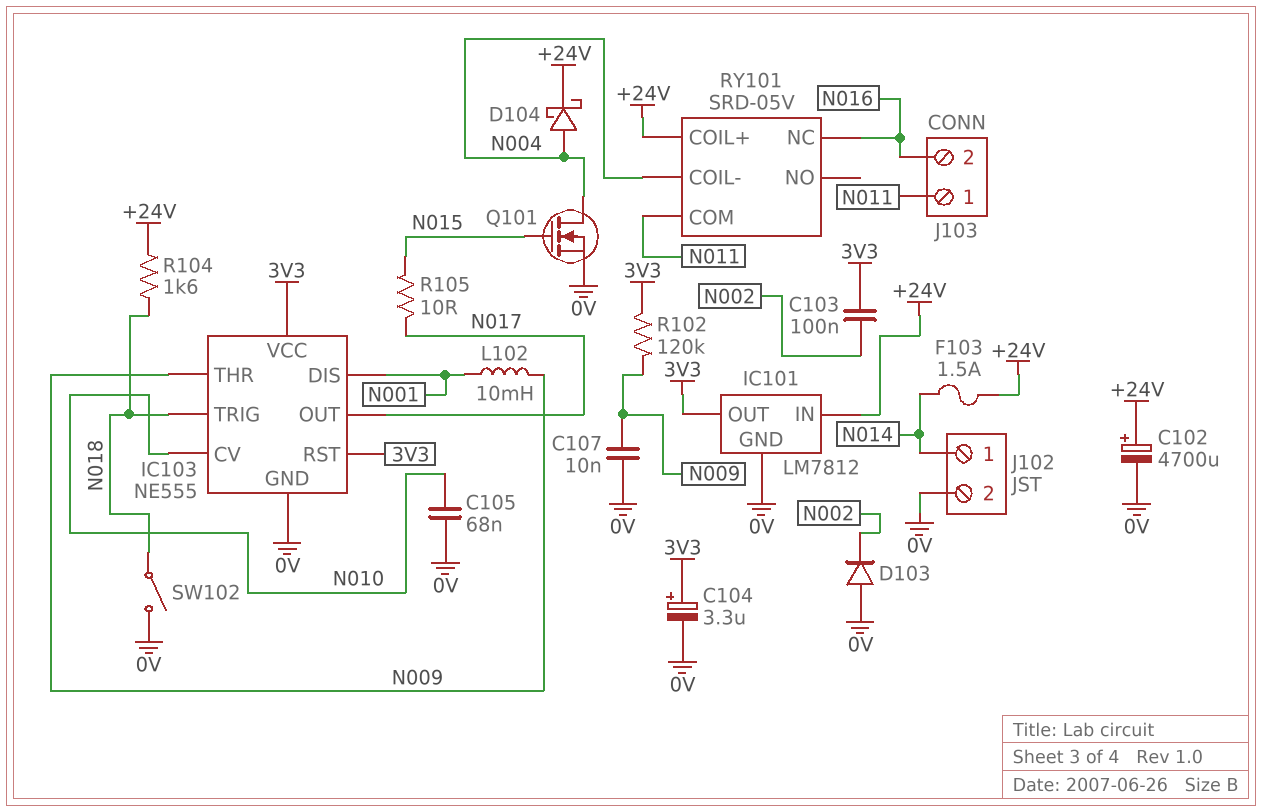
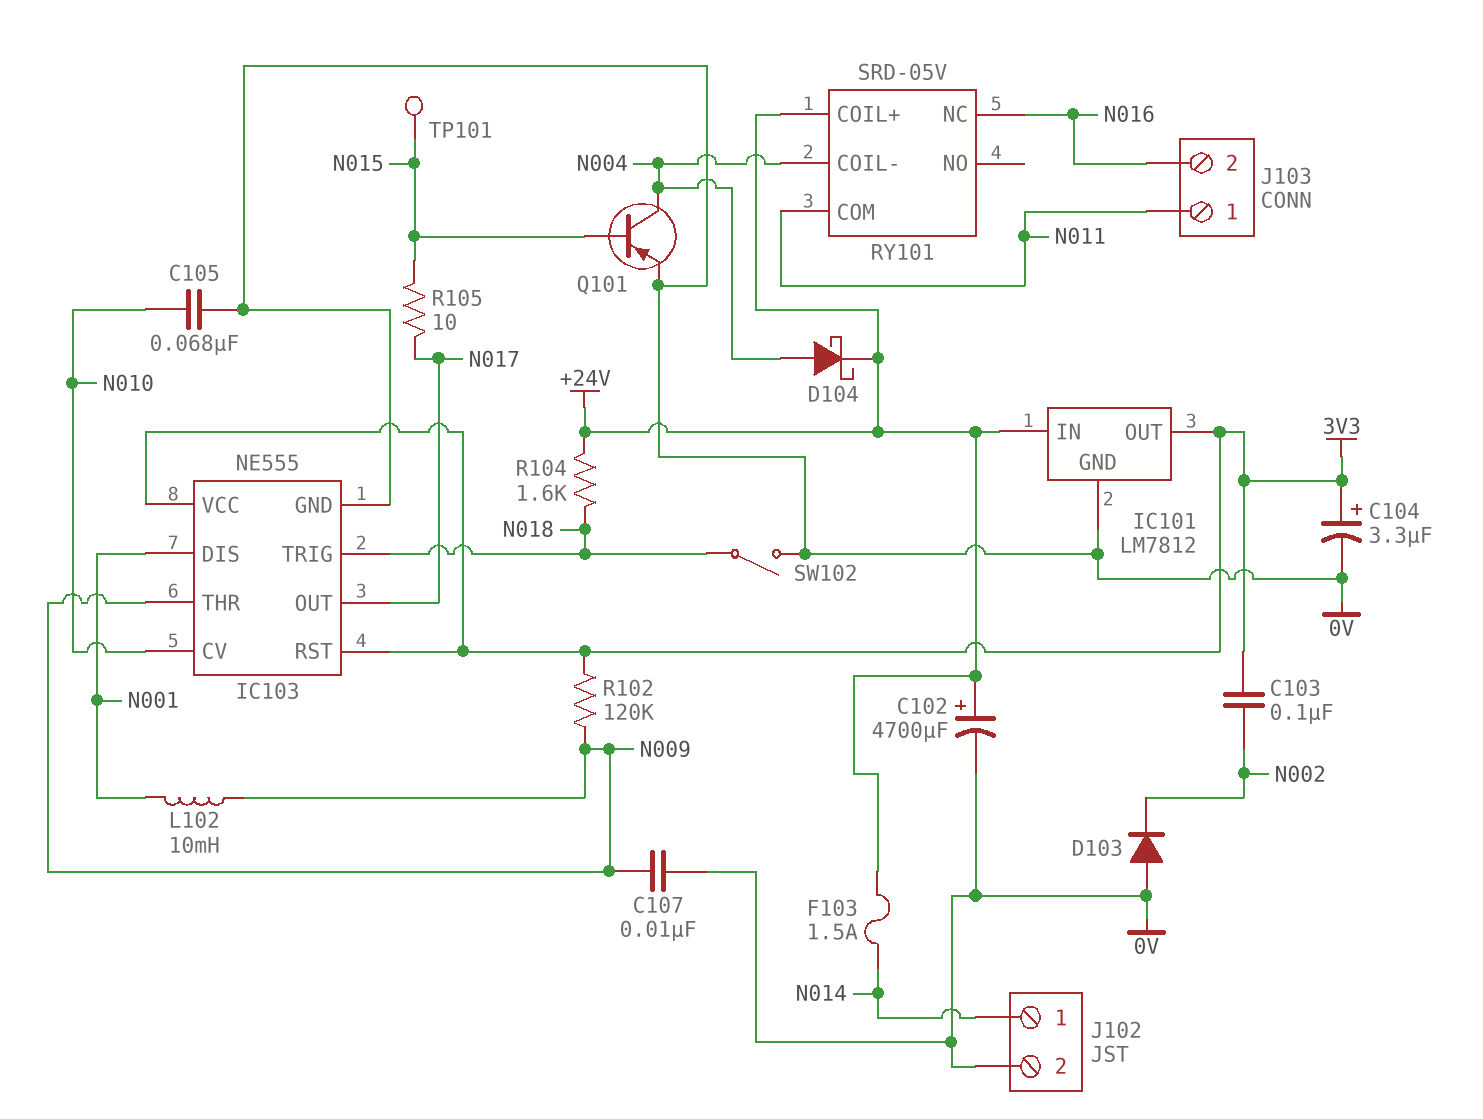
Q101: NMOS (G N015, D N004, S 0V) -> PNP (B N015, C N004, E 0V)
TP101: none -> test point (N015)

